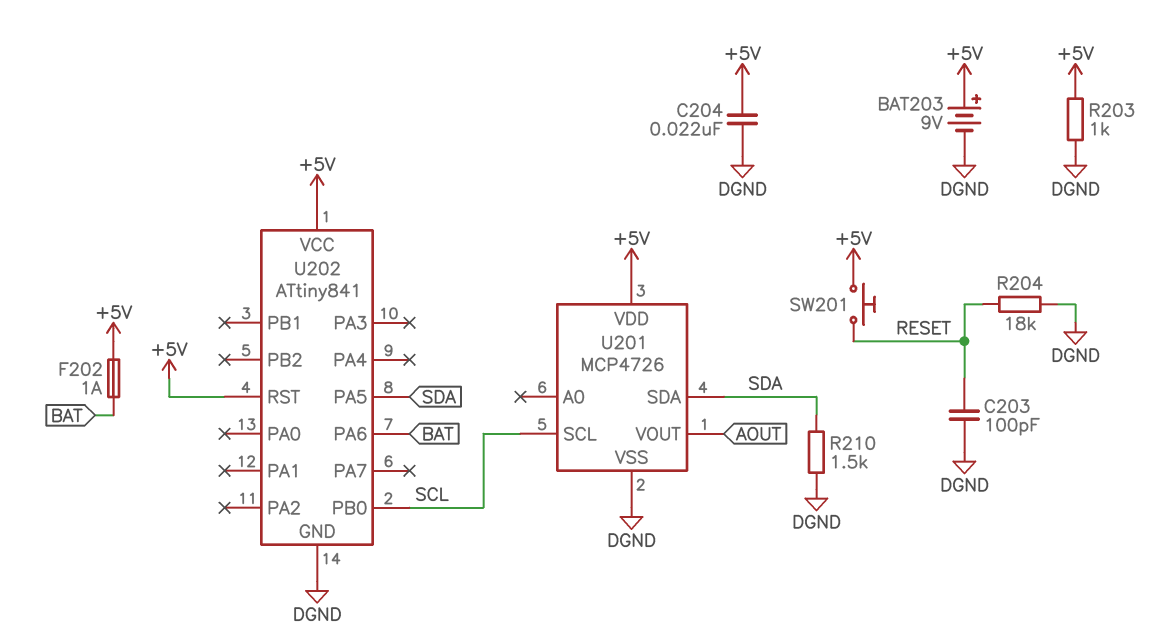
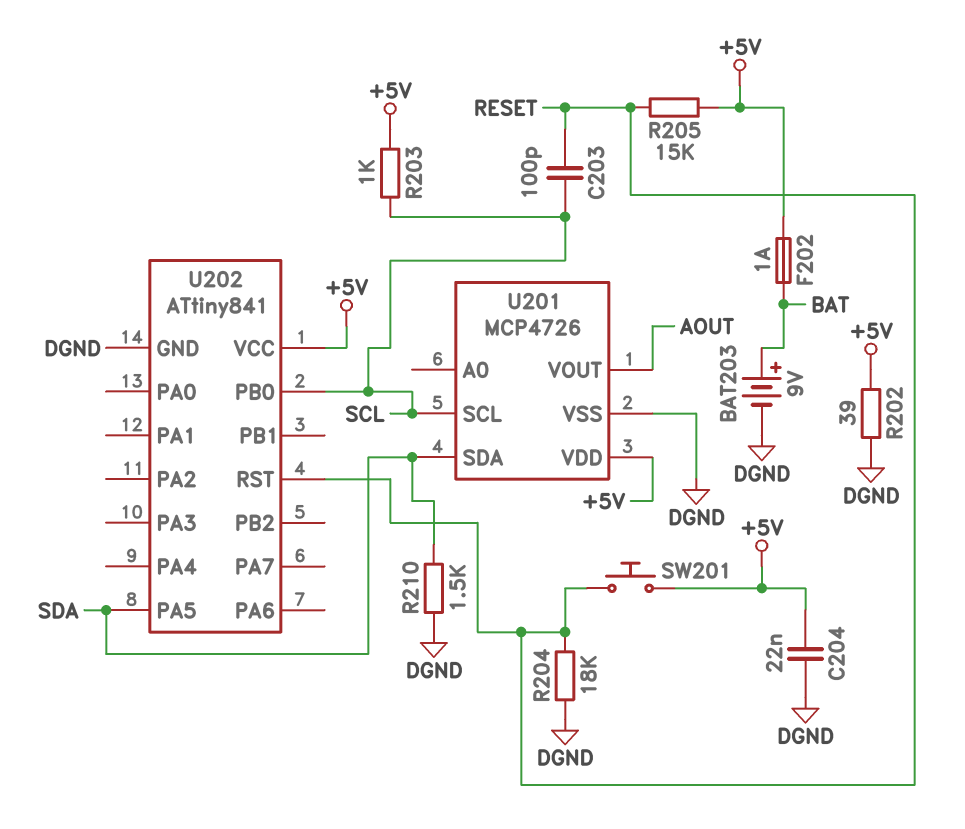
BAT203: 9V (plus +5V, minus DGND) -> 9V (plus BAT, minus DGND)
C203: 100pF (DGND, RESET) -> 100pF (RESET, SCL)
R202: none -> 39 (+5V, DGND)
R203: 1k (+5V, DGND) -> 1k (+5V, SCL)
R205: none -> 15k (+5V, RESET)
U202 pin PA6: BAT -> none
U202 pin RST: +5V -> RESET

